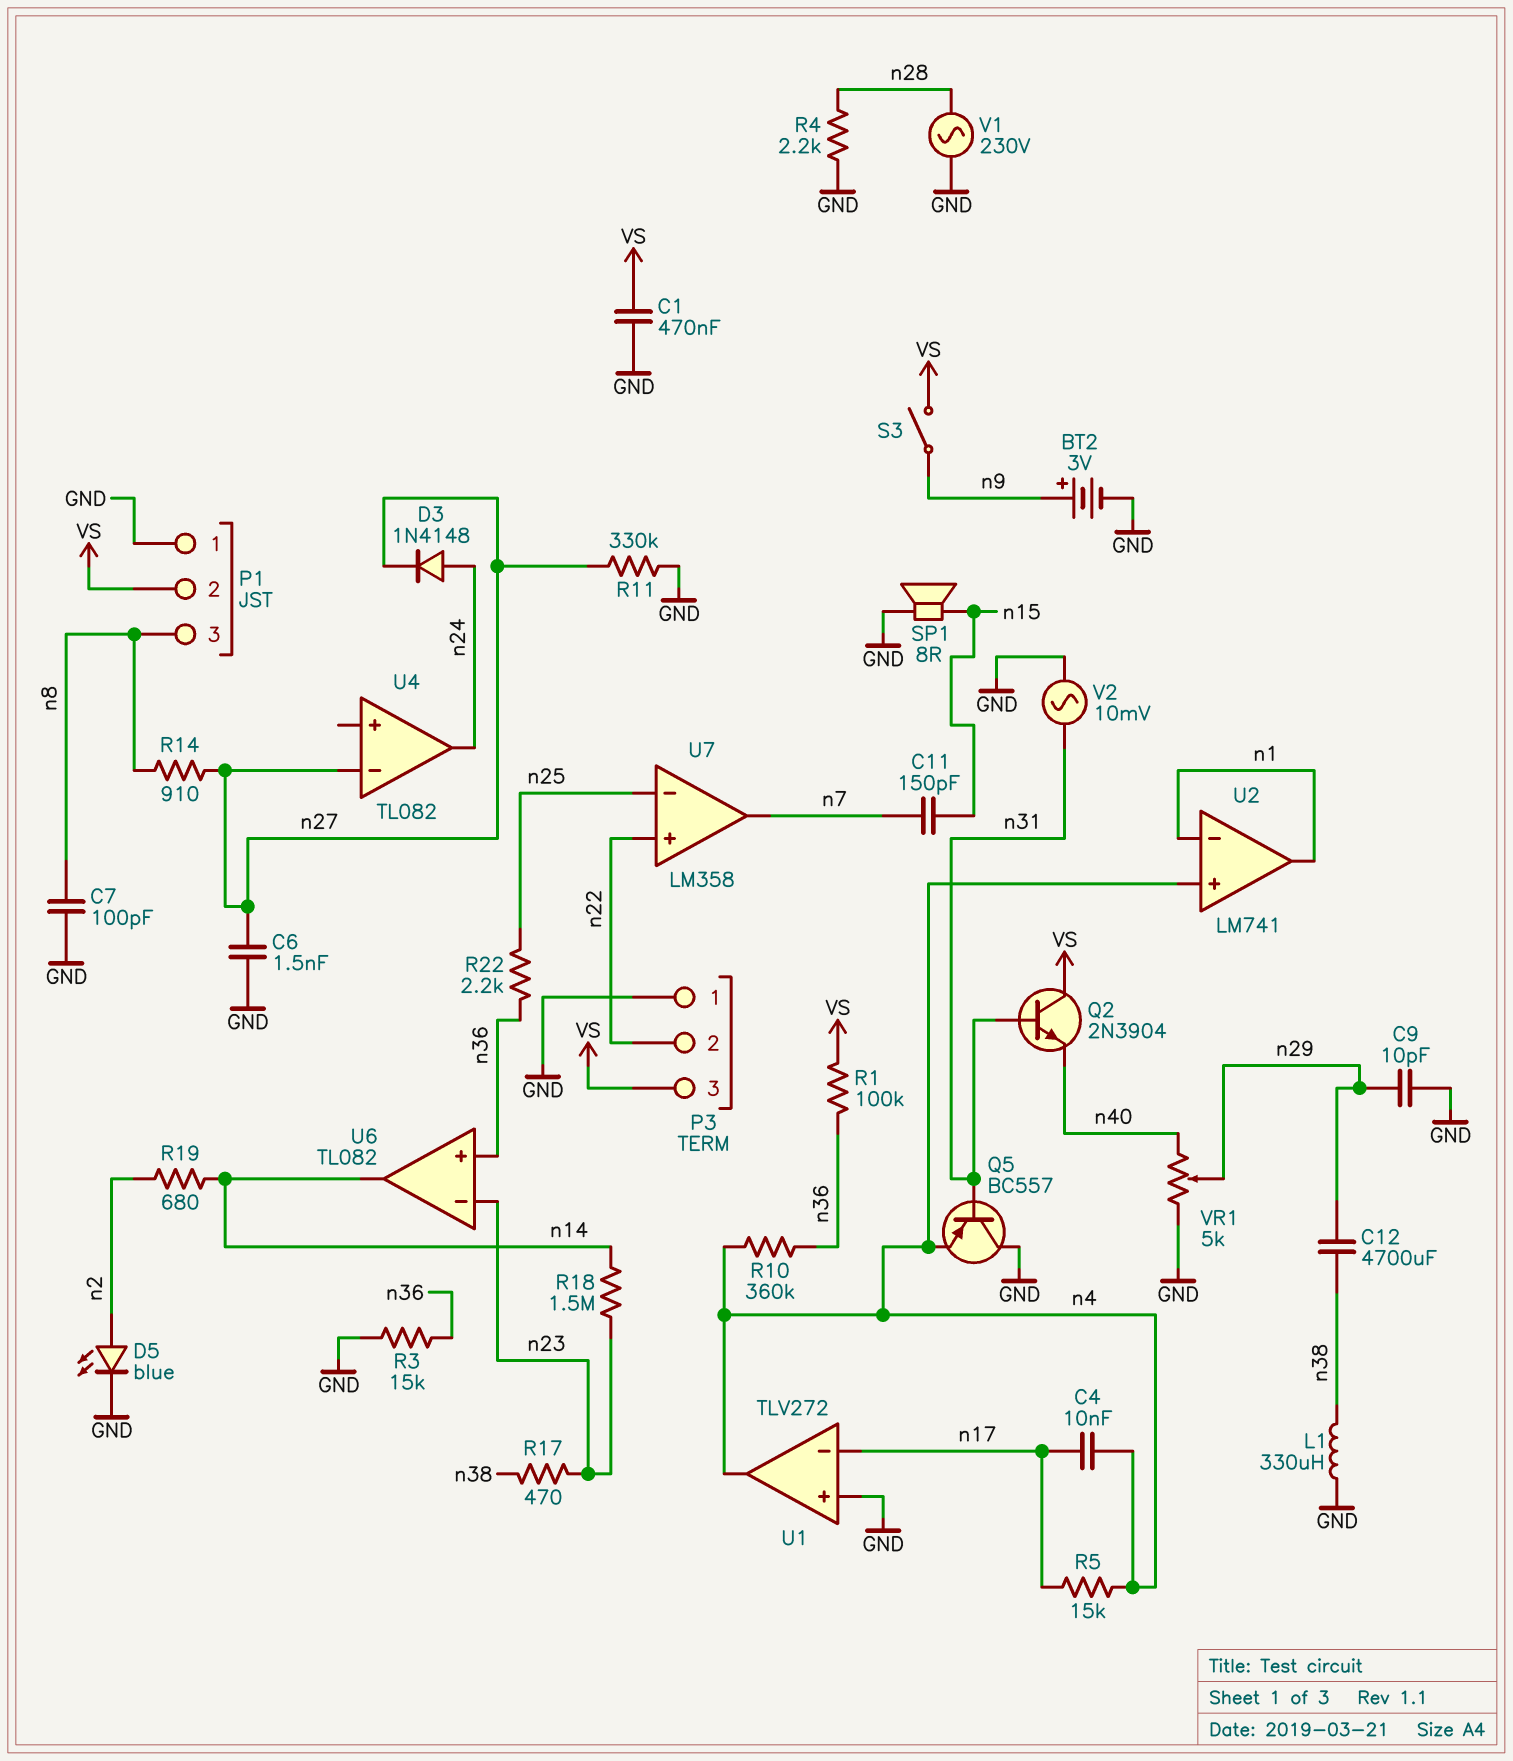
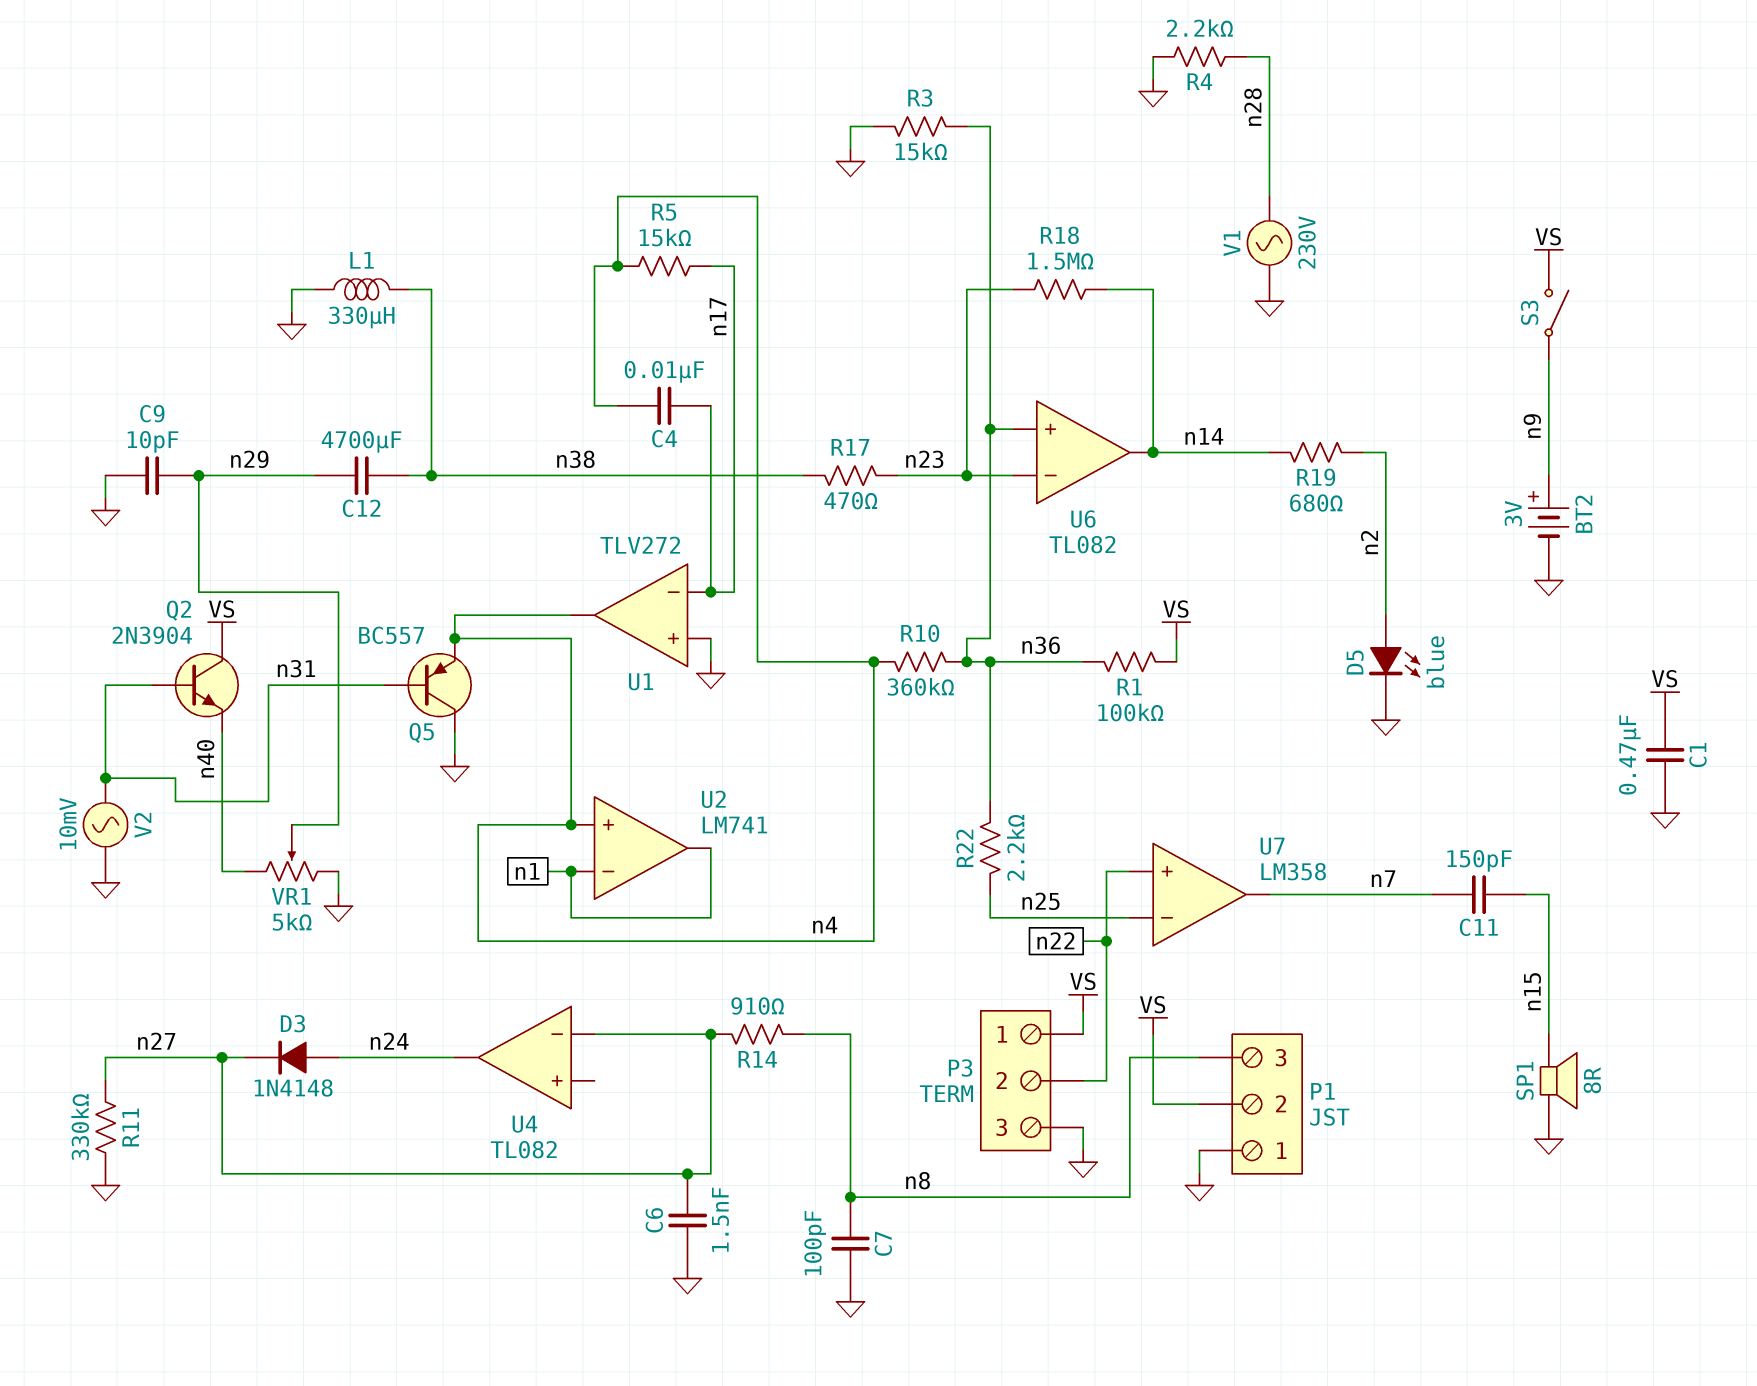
P3 pin 1: GND -> VS
P3 pin 3: VS -> GND

